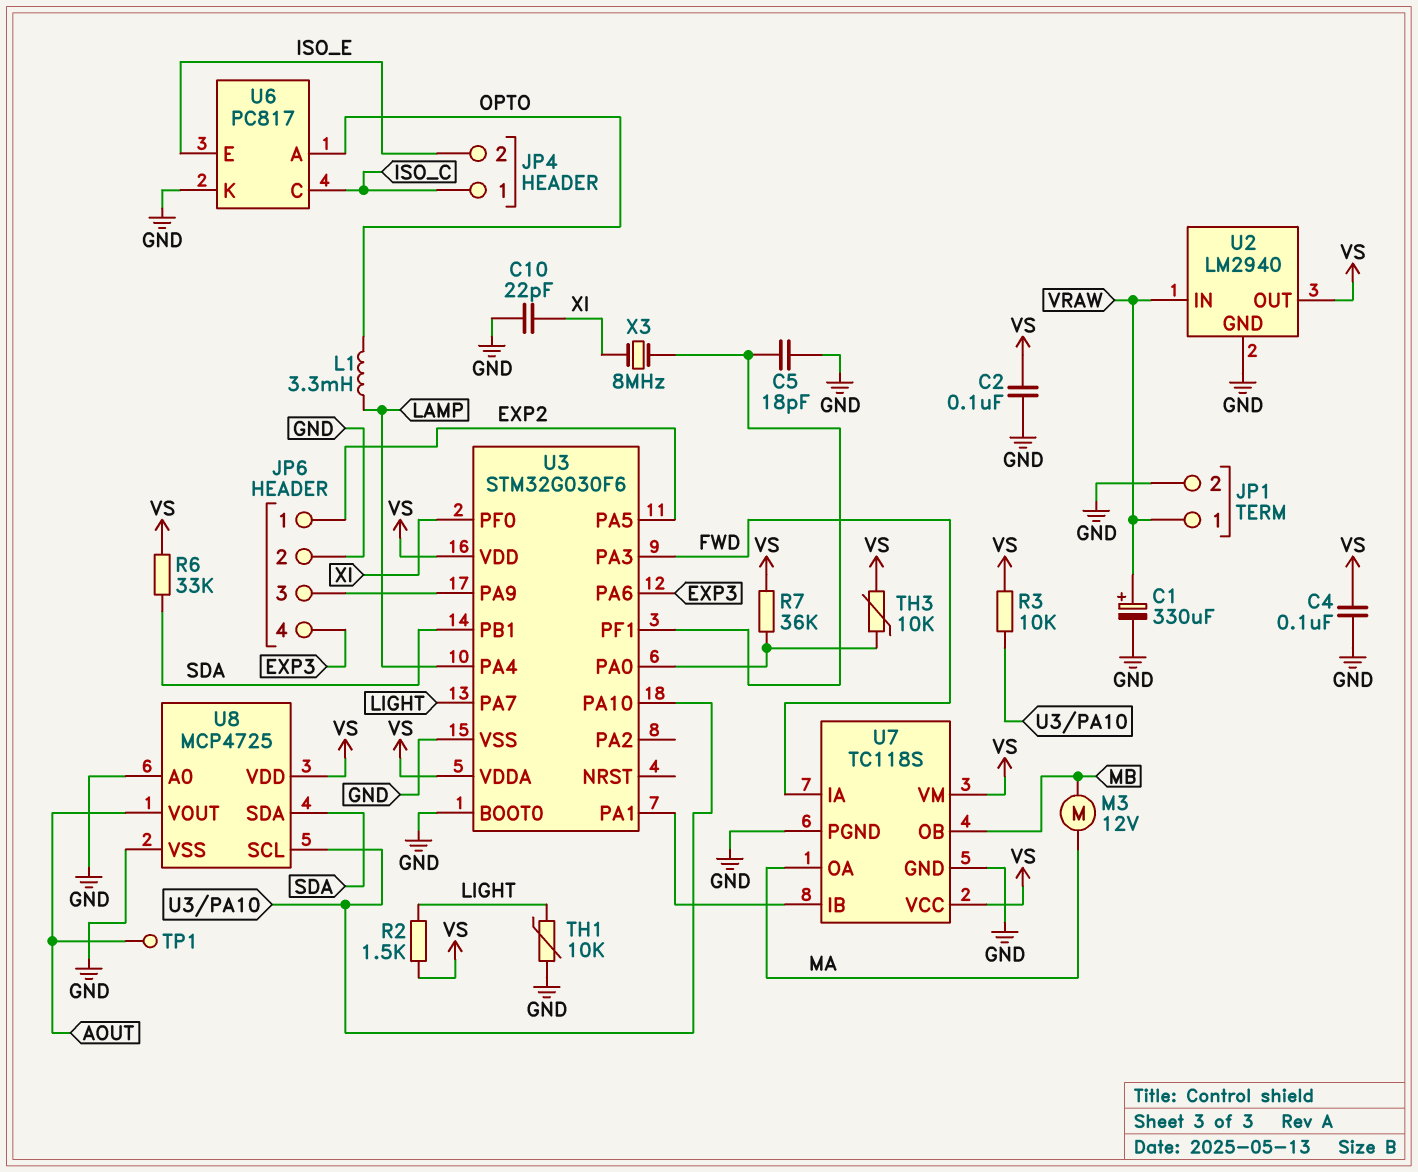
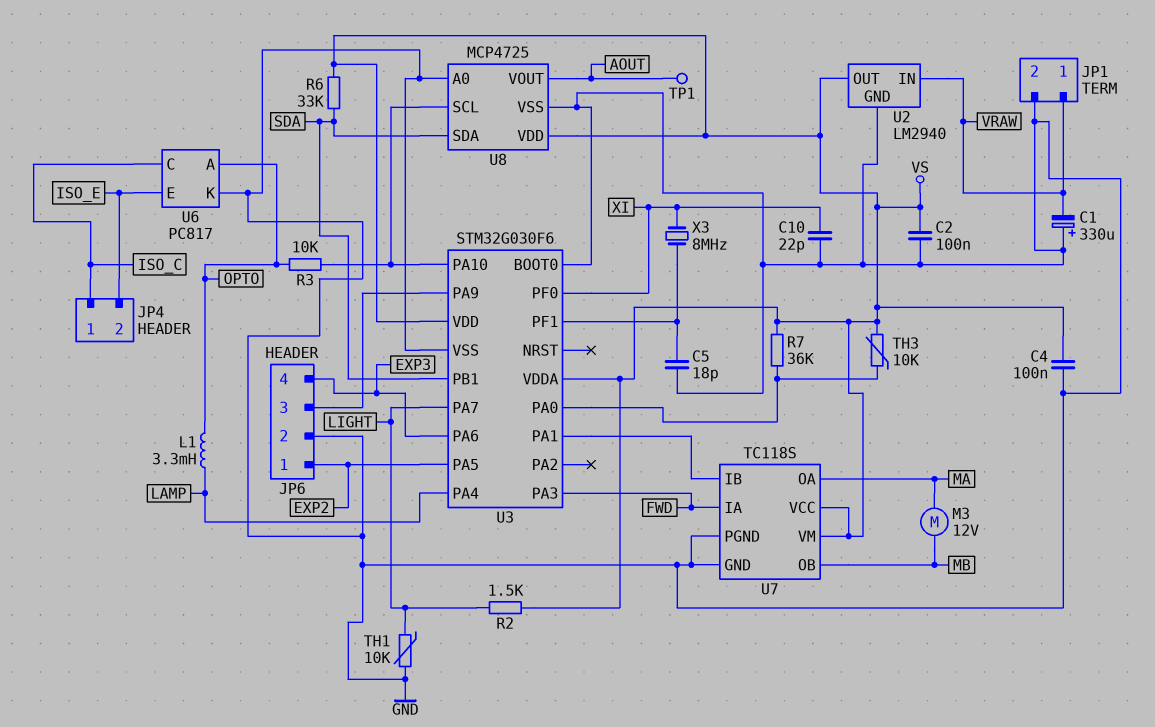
C1: 330uF (plus VRAW, minus GND) -> 330uF (plus GND, minus VRAW)
R3: 10k (U3/PA10, VS) -> 10k (OPTO, U3/PA10)

